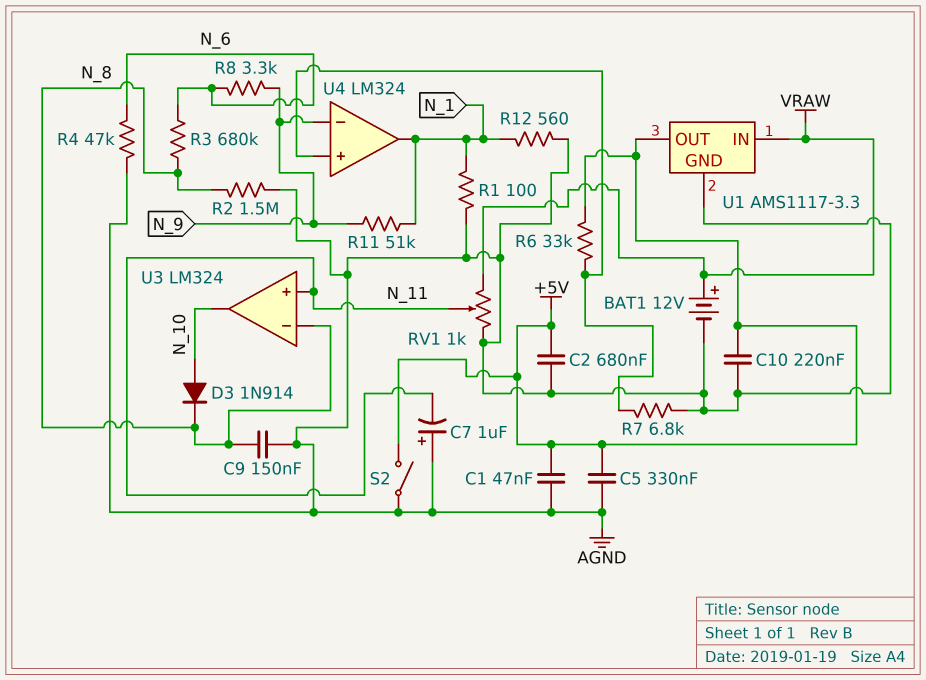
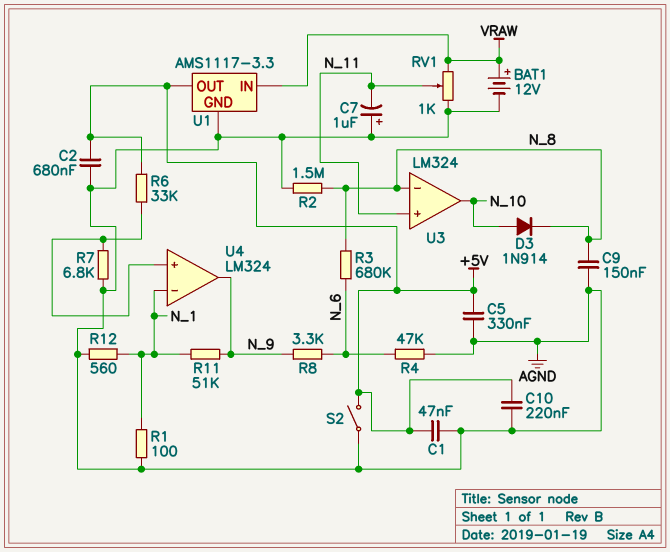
U4 pin in-: N_9 -> N_1
U4 pin out: N_1 -> N_9

